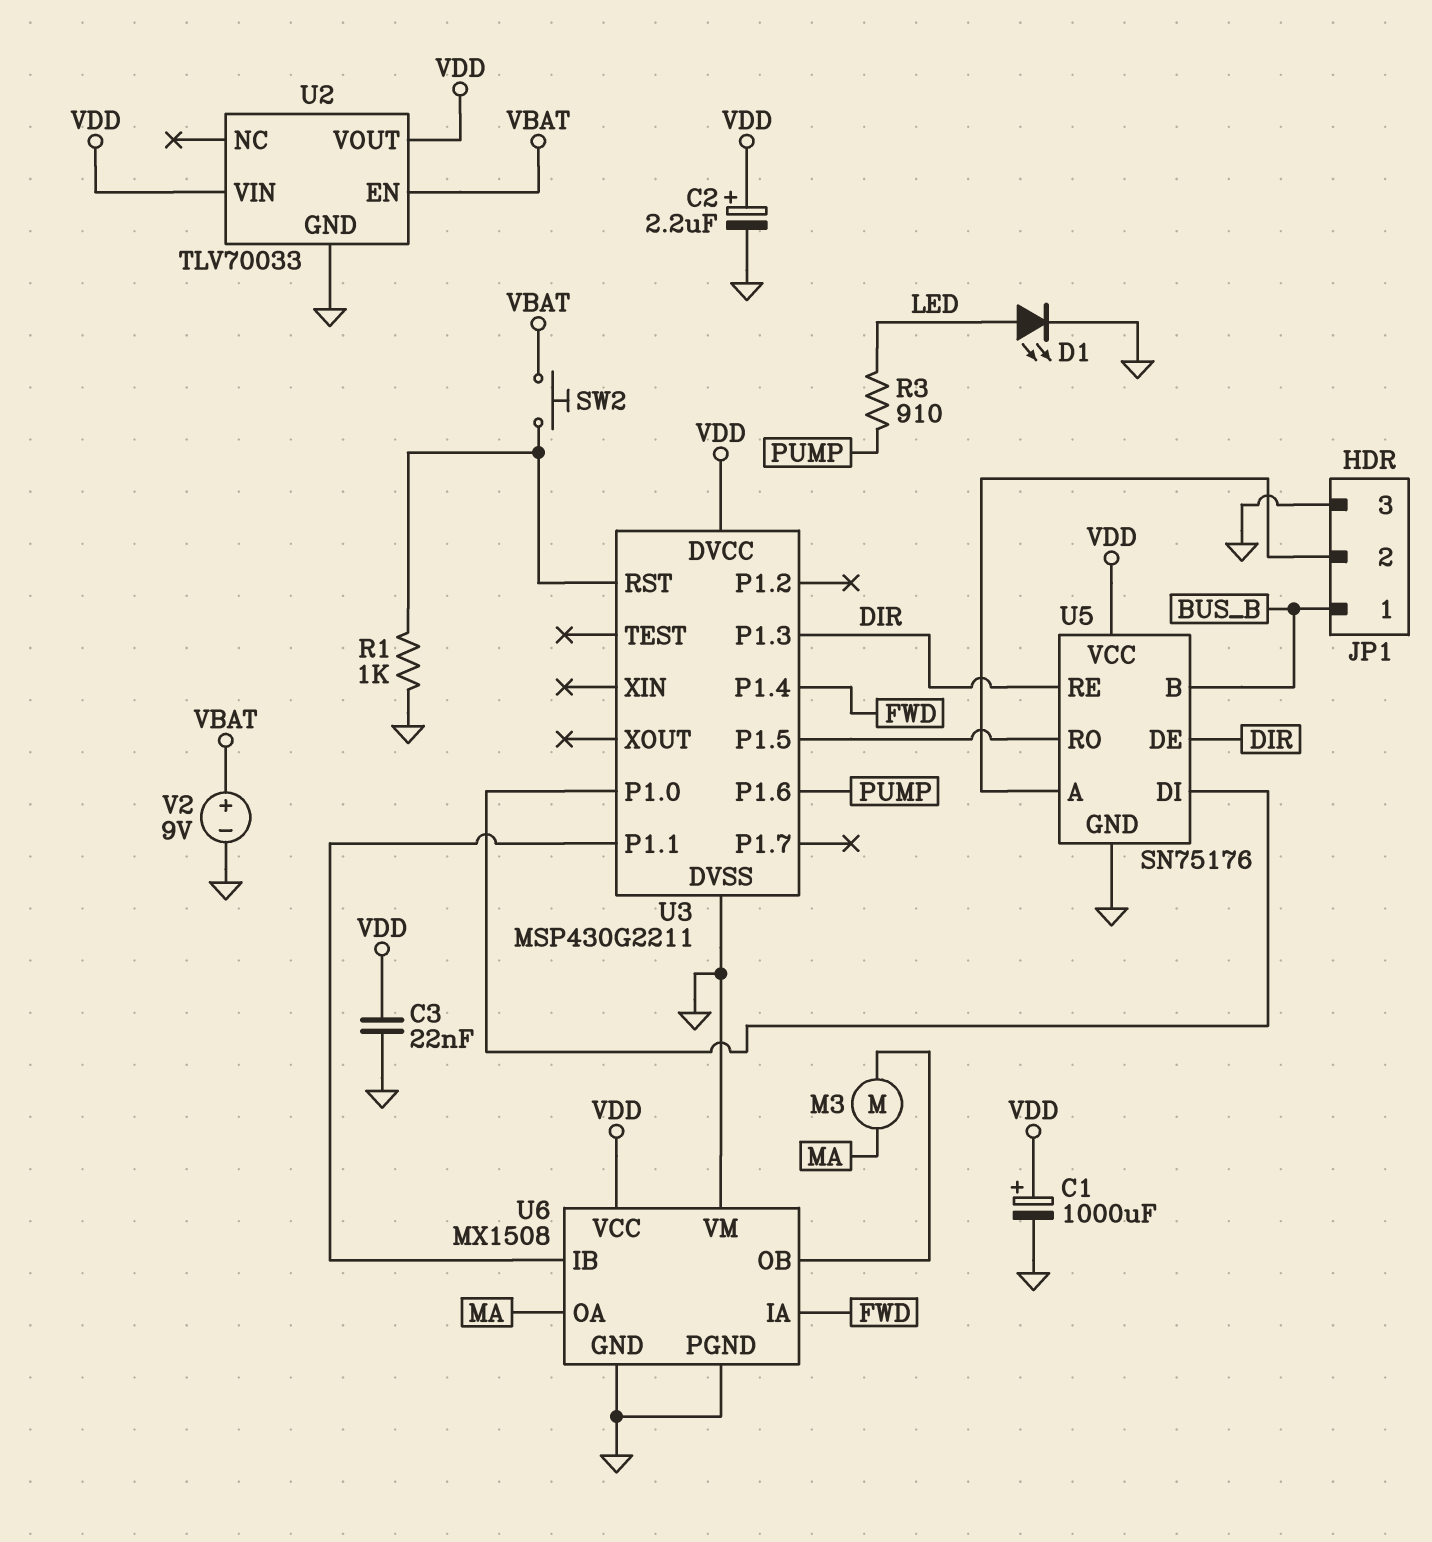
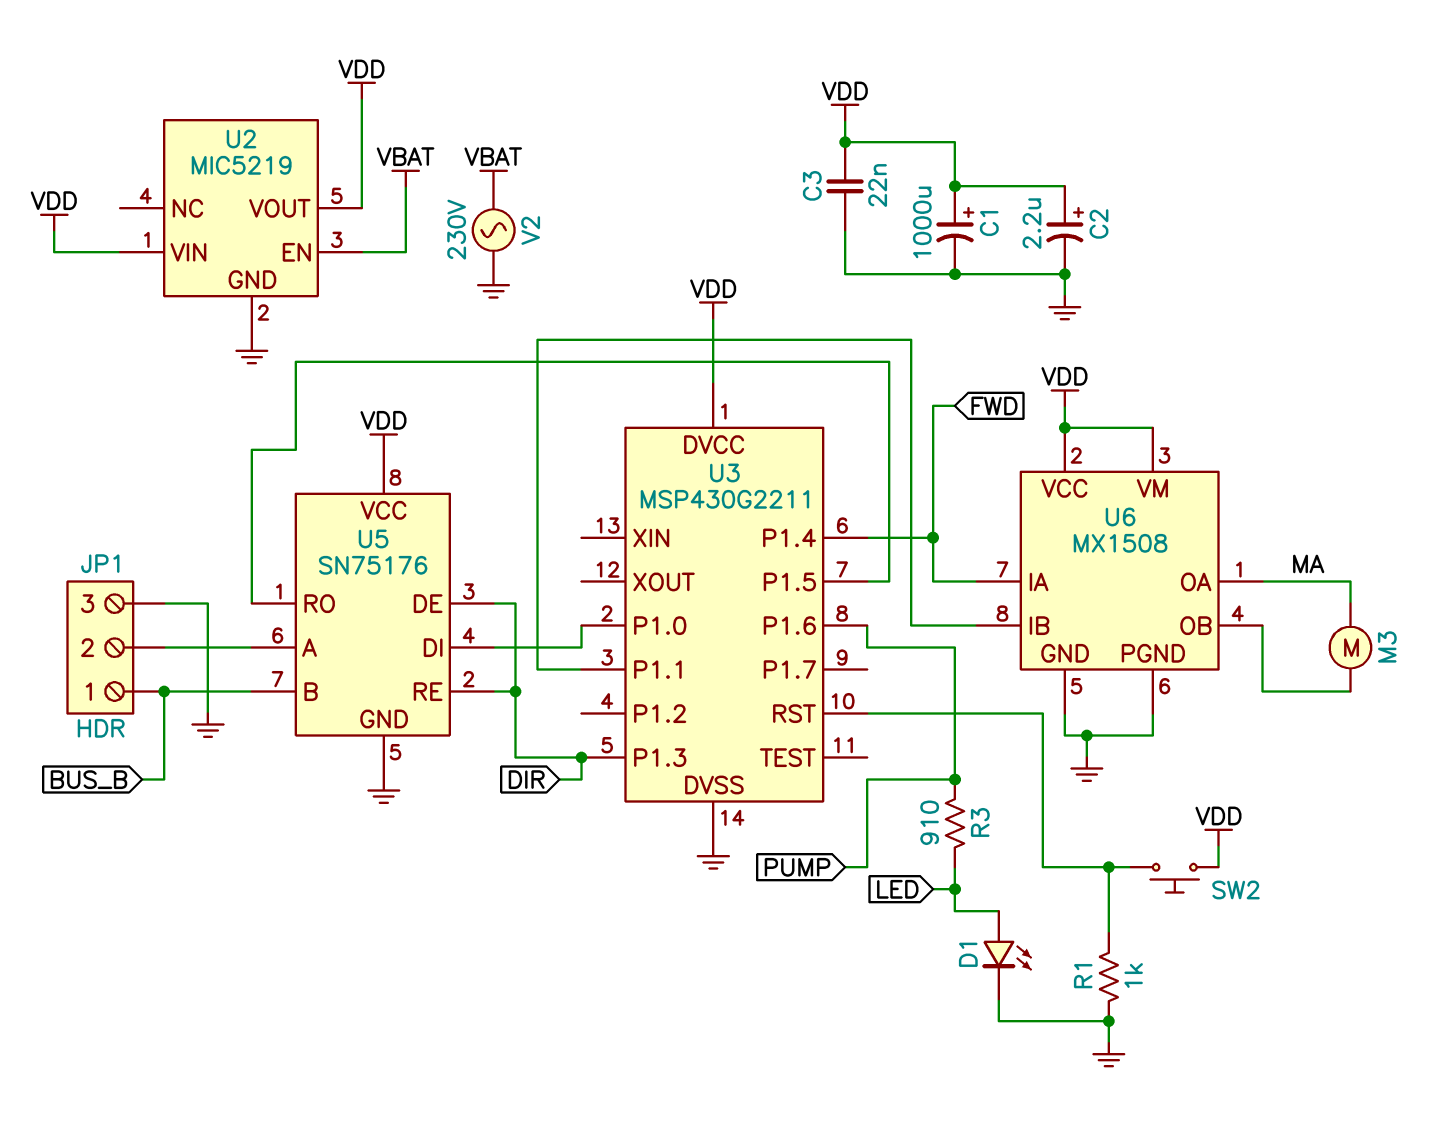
SW2: button (U3/RST, VBAT) -> button (U3/RST, VDD)
U2: TLV70033 -> MIC5219
U6 pin VM: GND -> VDD
V2: 9V (plus VBAT, minus GND) -> AC 230V (GND, VBAT)

